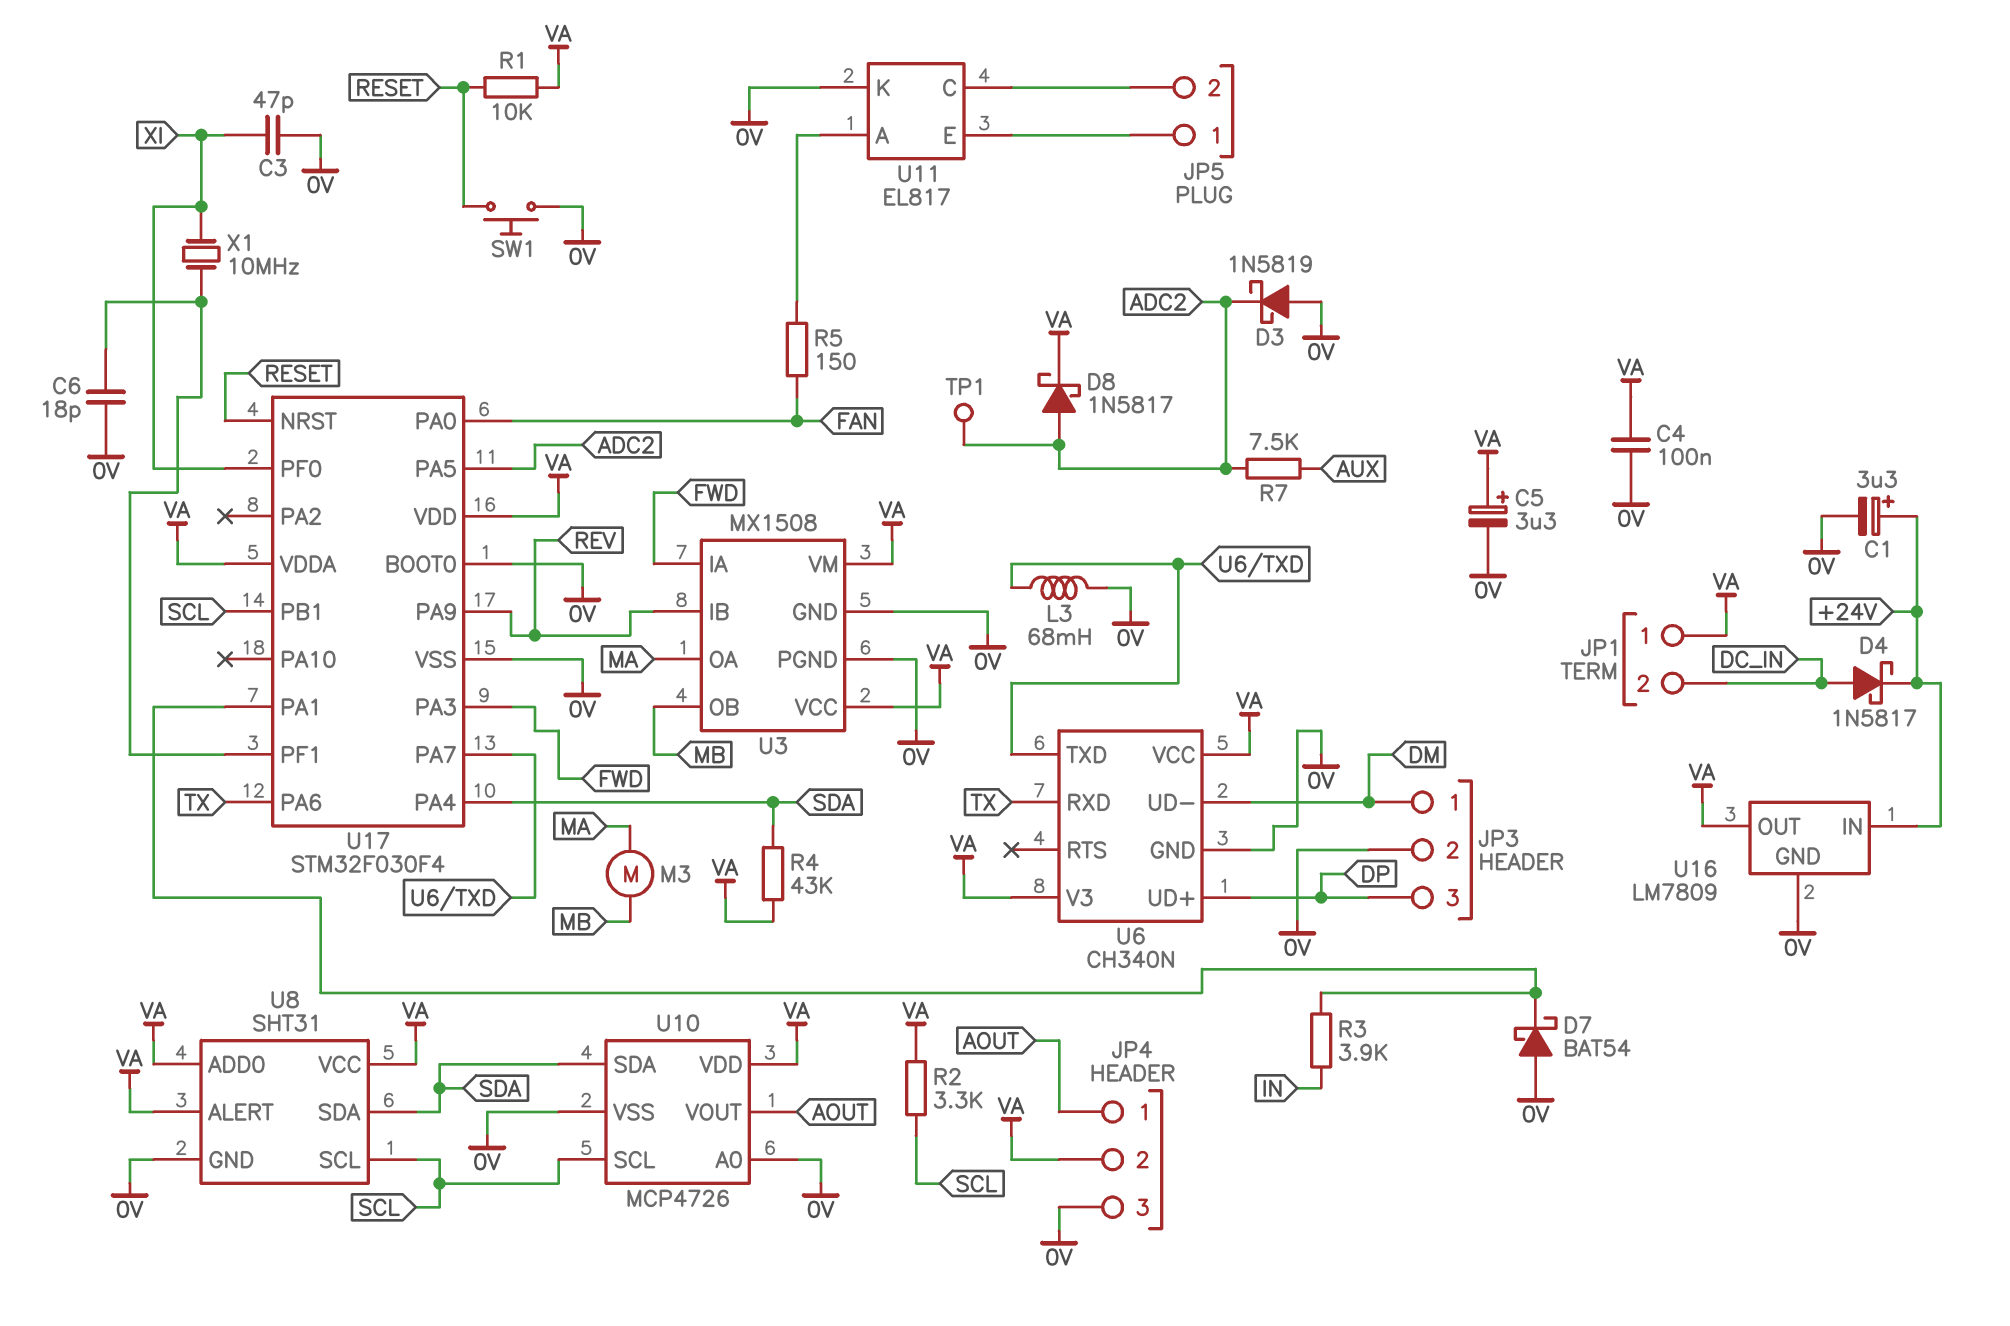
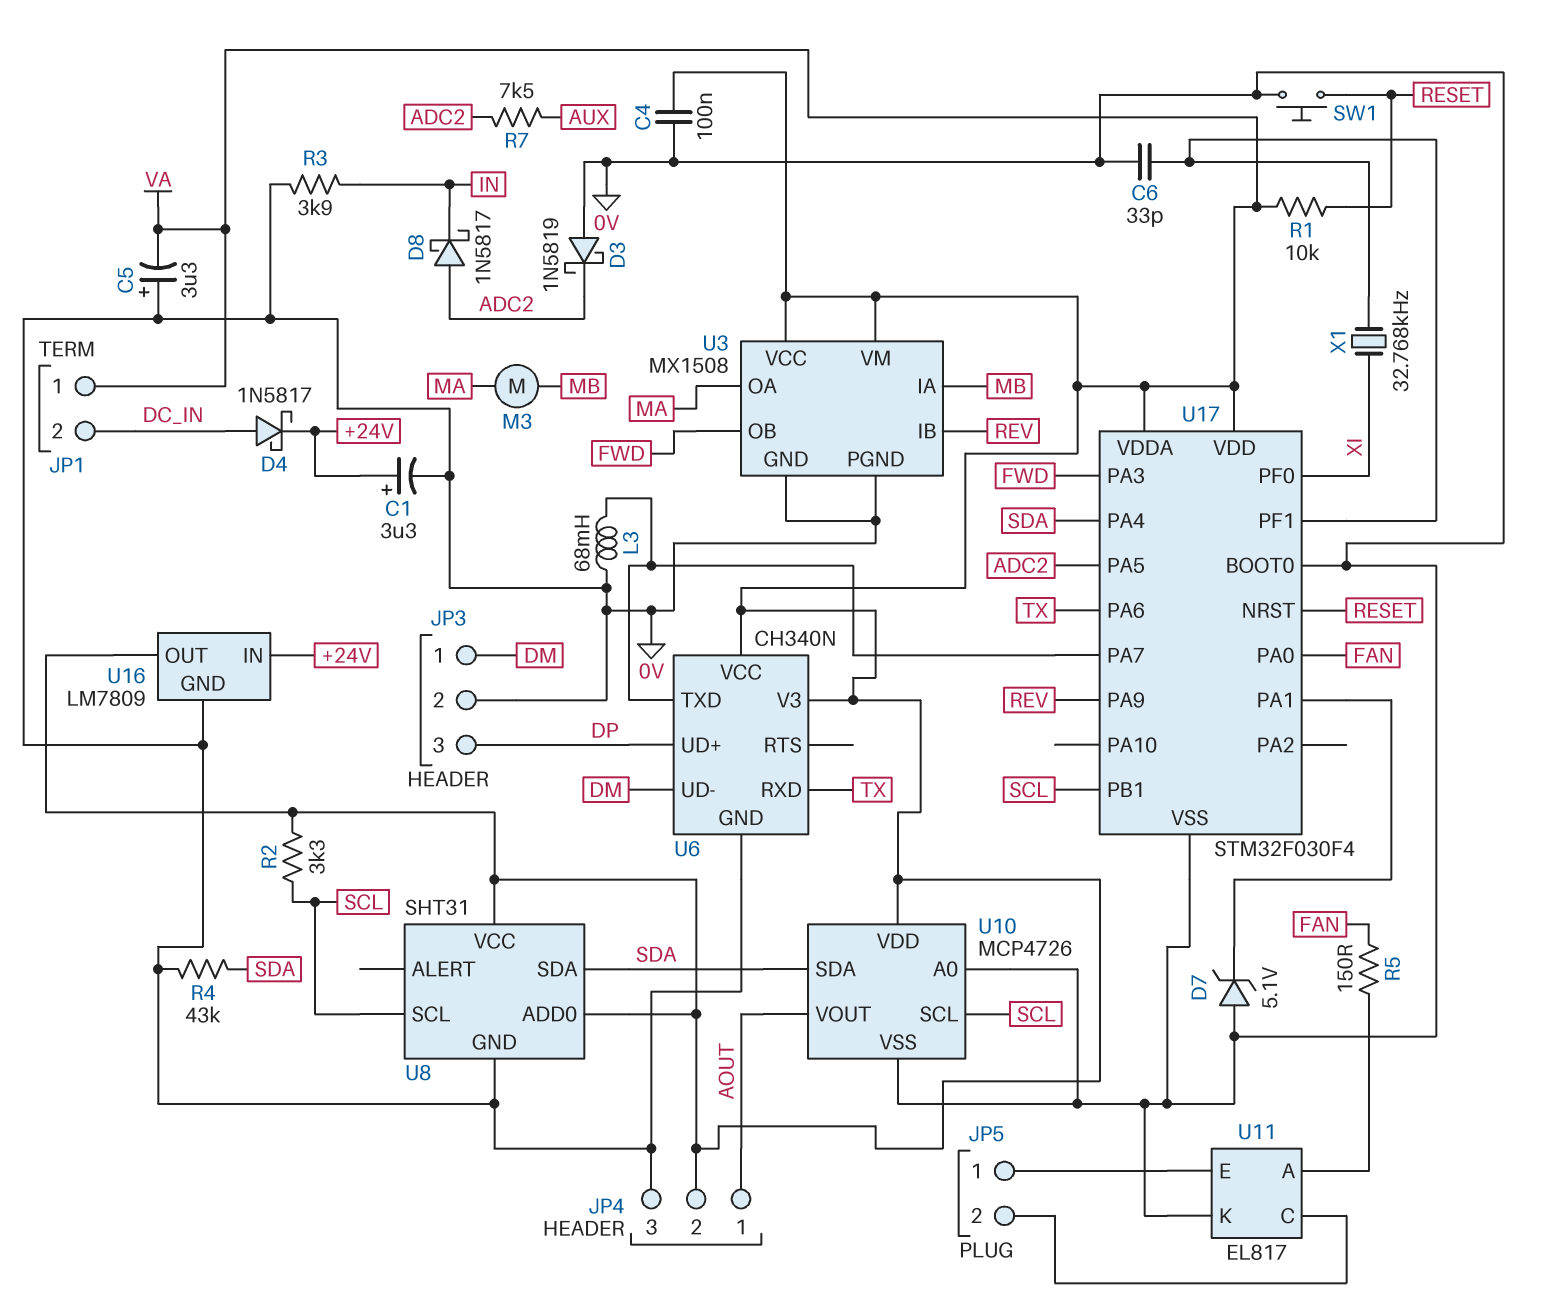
C3: 47pF (0V, XI) -> none
C5: 3.3uF (plus VA, minus 0V) -> 3.3uF (plus 0V, minus VA)
C6: 18pF (0V, U17/PF1) -> 33pF (0V, U17/PF1)
D7: schottky BAT54 (A 0V, K U17/PA1) -> zener 5.1V (A 0V, K U17/PA1)
D8: schottky 1N5817 (A ADC2, K VA) -> schottky 1N5817 (A ADC2, K IN)
R3: 3.9k (IN, U17/PA1) -> 3.9k (0V, IN)
R4: 43k (SDA, VA) -> 43k (0V, SDA)
TP1: test point (ADC2) -> none
U3 pin IA: FWD -> MB
U3 pin OB: MB -> FWD
U8 pin ALERT: VA -> none
X1: 10MHz (U17/PF1, XI) -> 32.768kHz (U17/PF1, XI)

